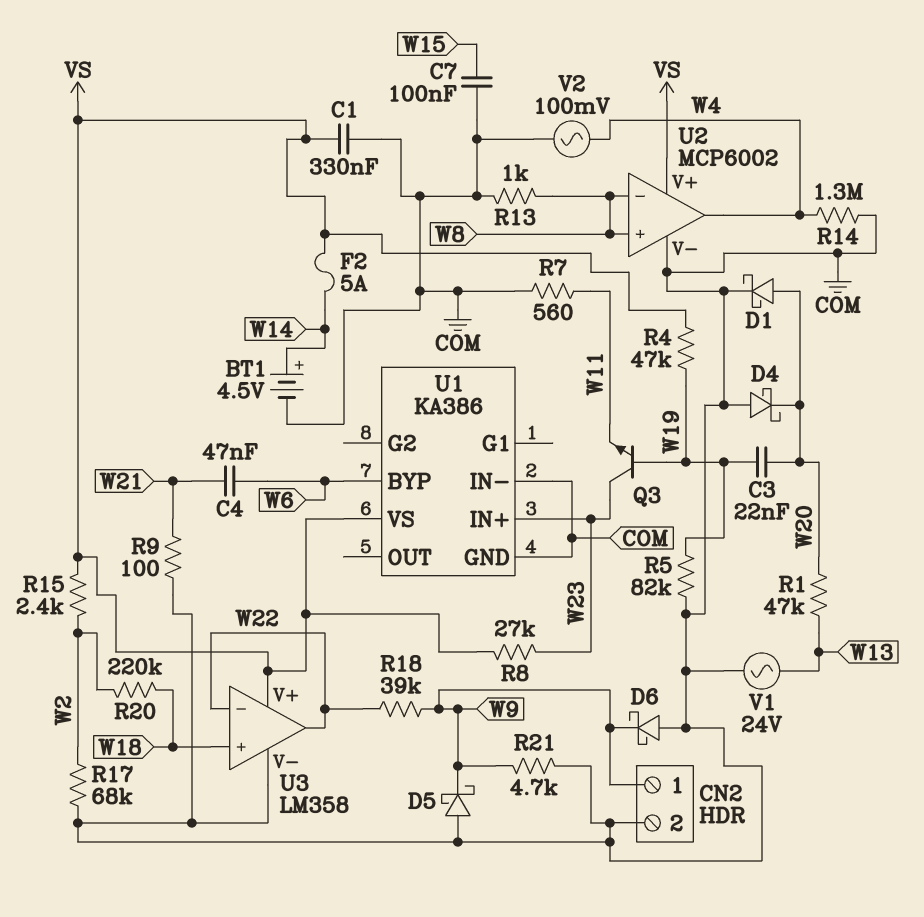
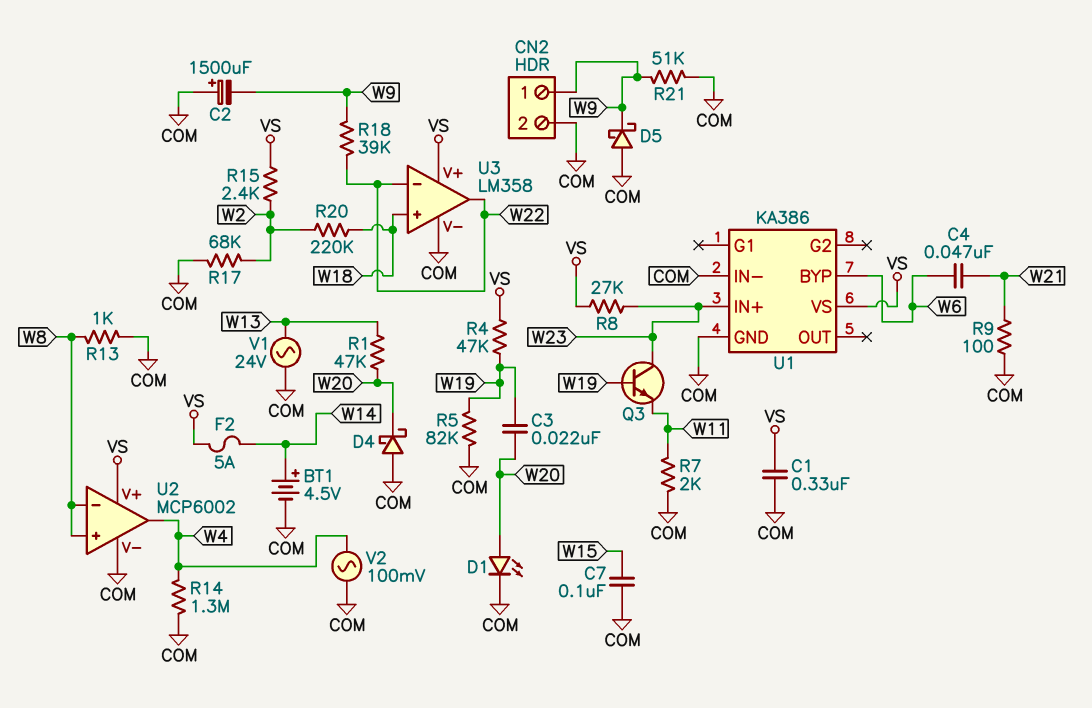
C2: none -> 1500uF (plus COM, minus W9)
D1: schottky (A W20, K COM) -> LED (A W20, K COM)
D6: schottky (A COM, K W9) -> none
R7: 560 (COM, W11) -> 2k (COM, W11)
R21: 4.7k (COM, W9) -> 51k (COM, W9)

